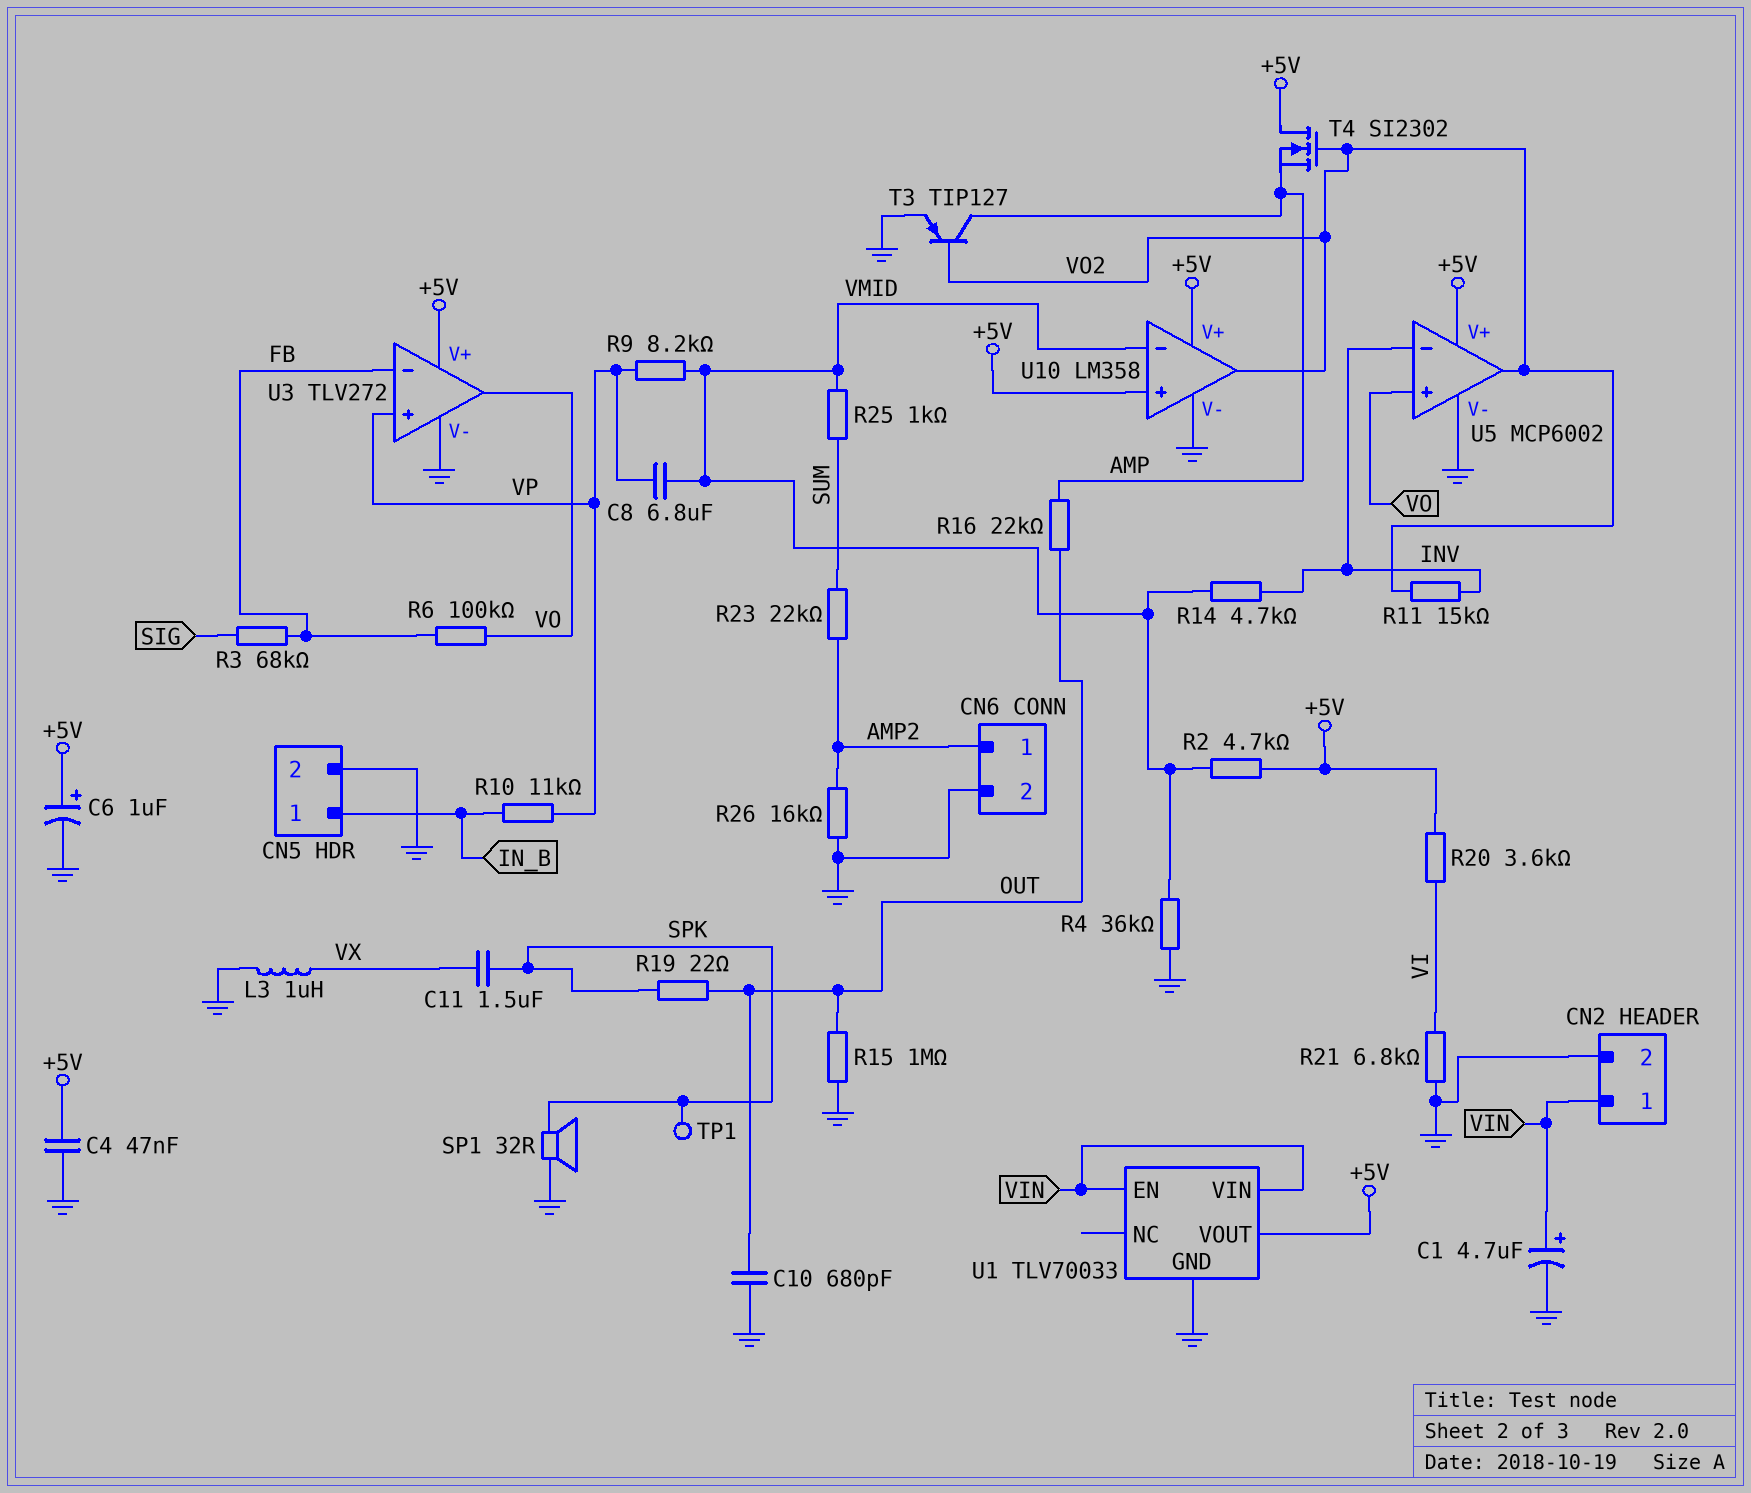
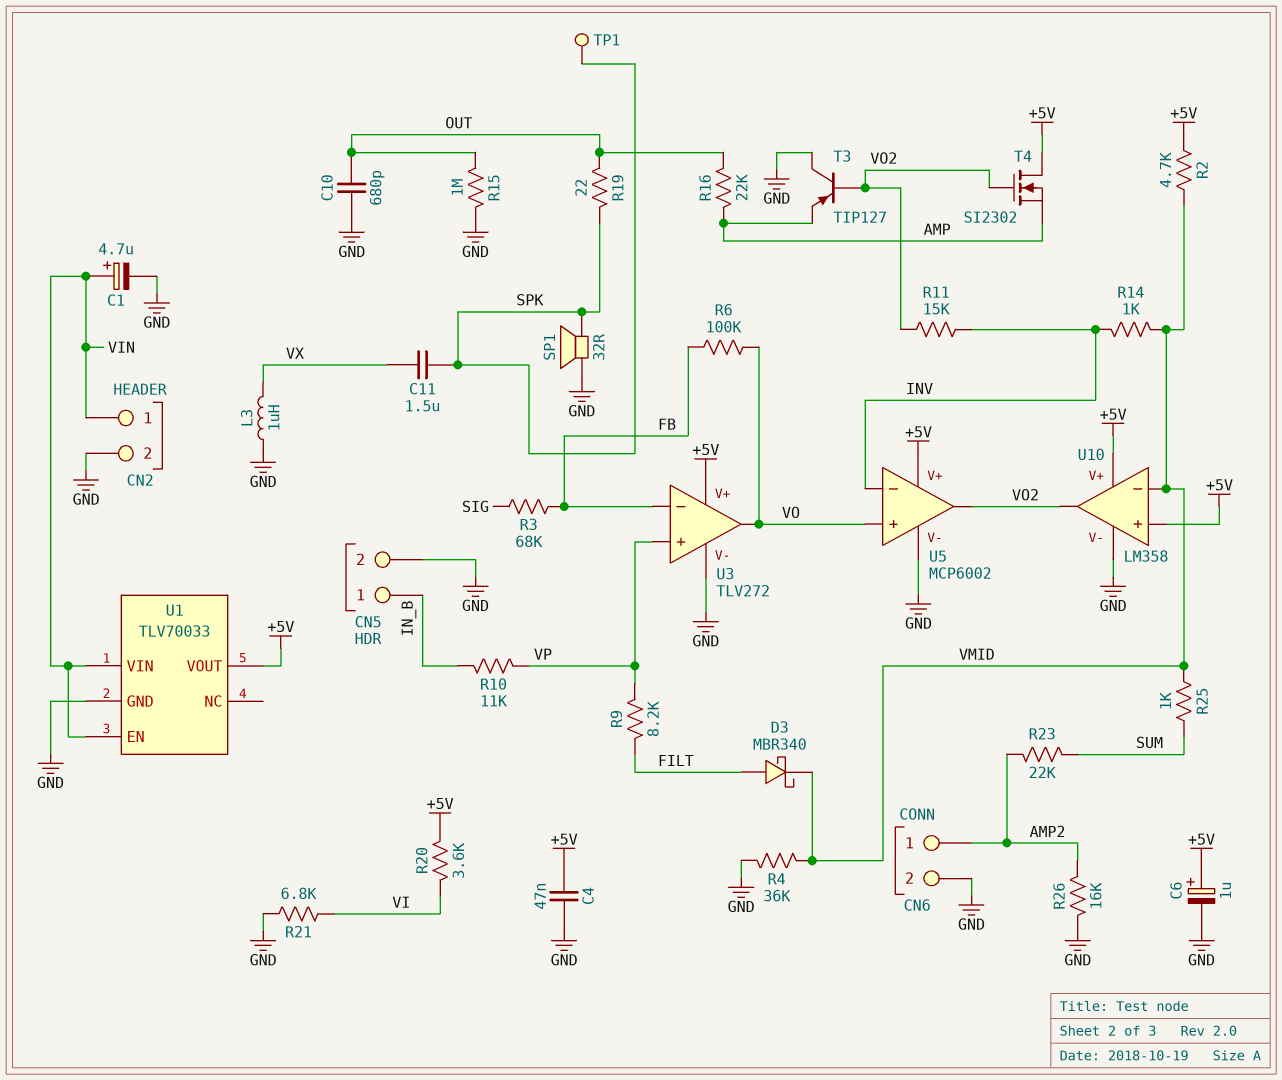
C8: 6.8uF (VMID, VP) -> none
D3: none -> schottky MBR340 (A FILT, K VMID)
R9: 8.2k (VMID, VP) -> 8.2k (FILT, VP)
R14: 4.7k (INV, VMID) -> 1k (INV, VMID)
T3: PNP TIP127 (B VO2, C AMP, E GND) -> PNP TIP127 (B VO2, C GND, E AMP)

